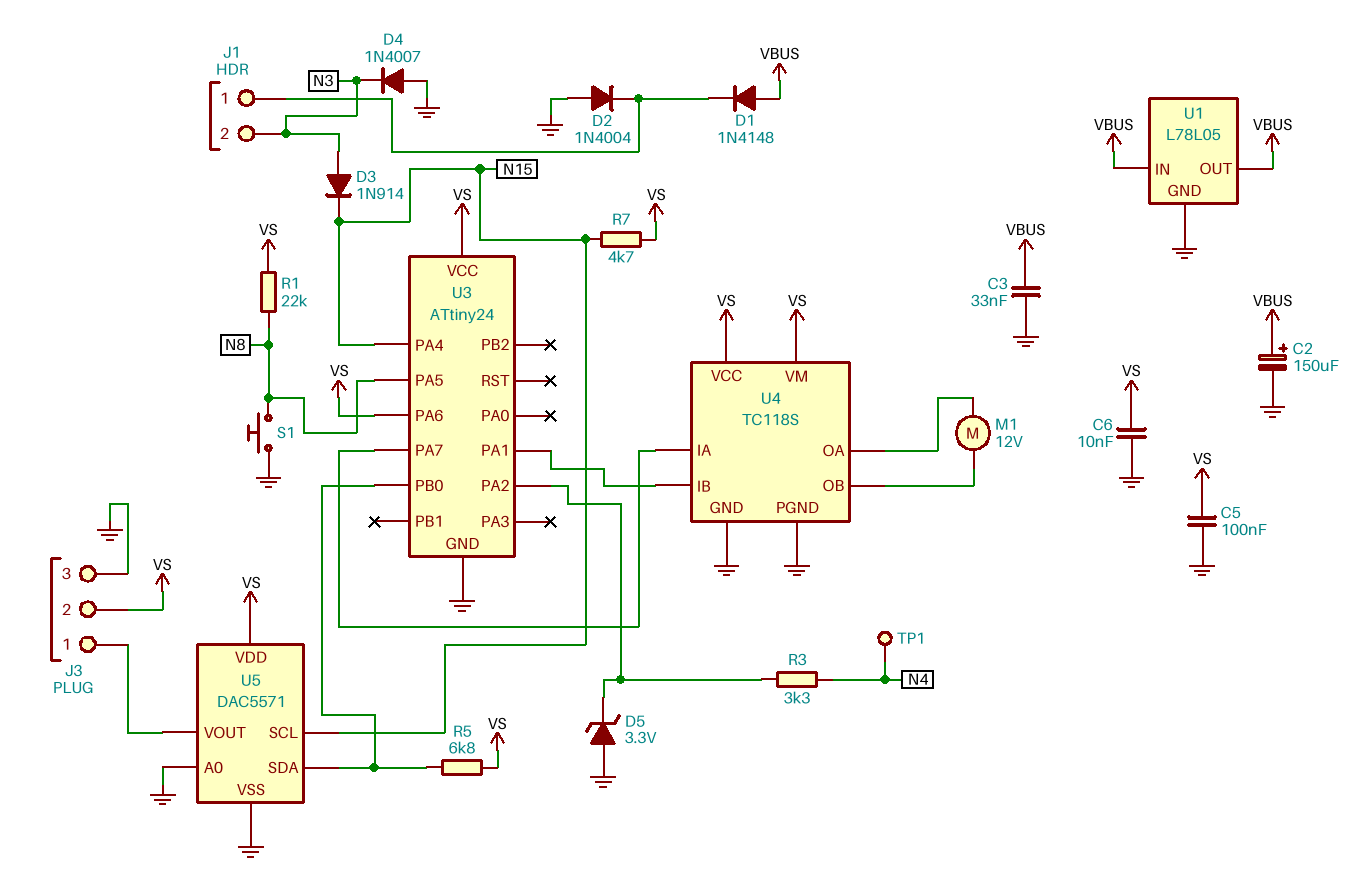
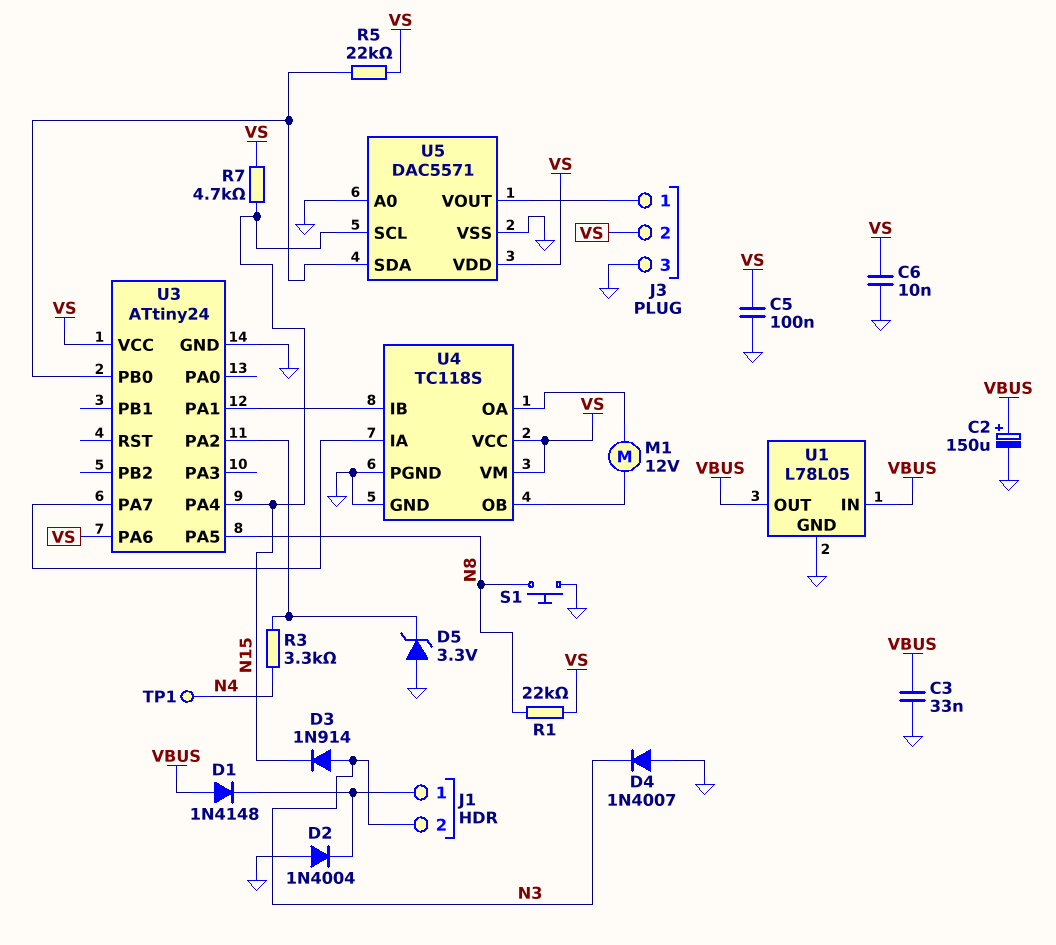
R5: 6.8k (U3/PB0, VS) -> 22k (U3/PB0, VS)

